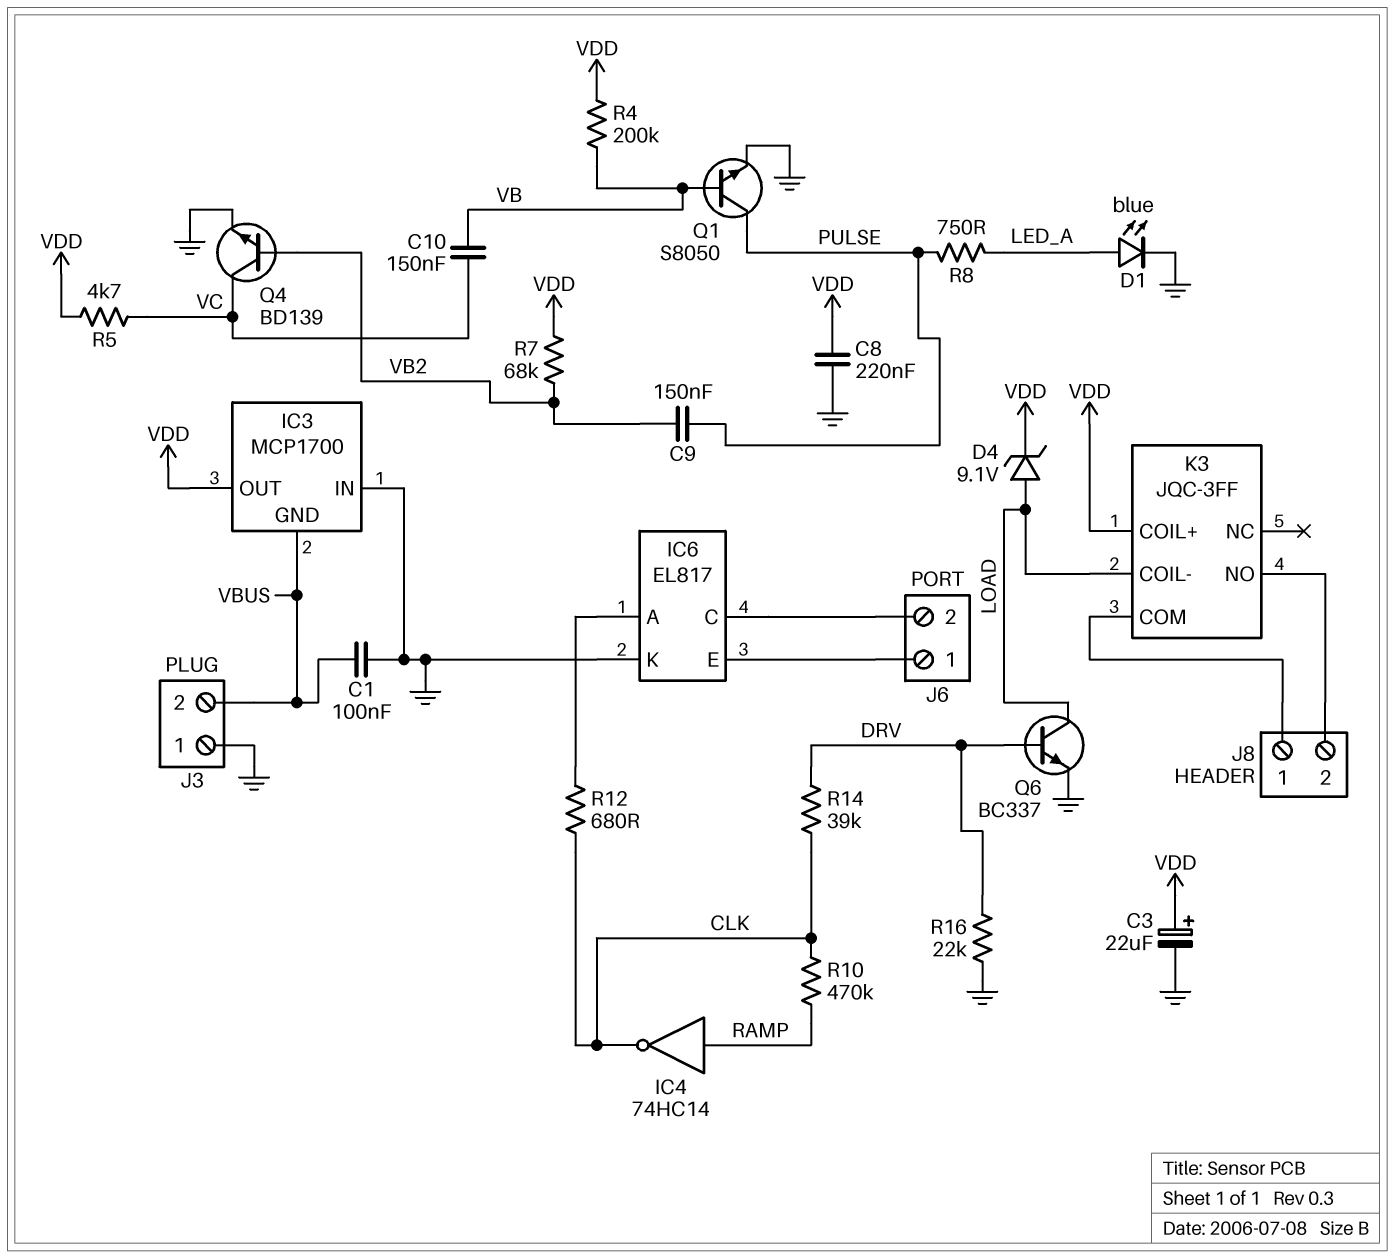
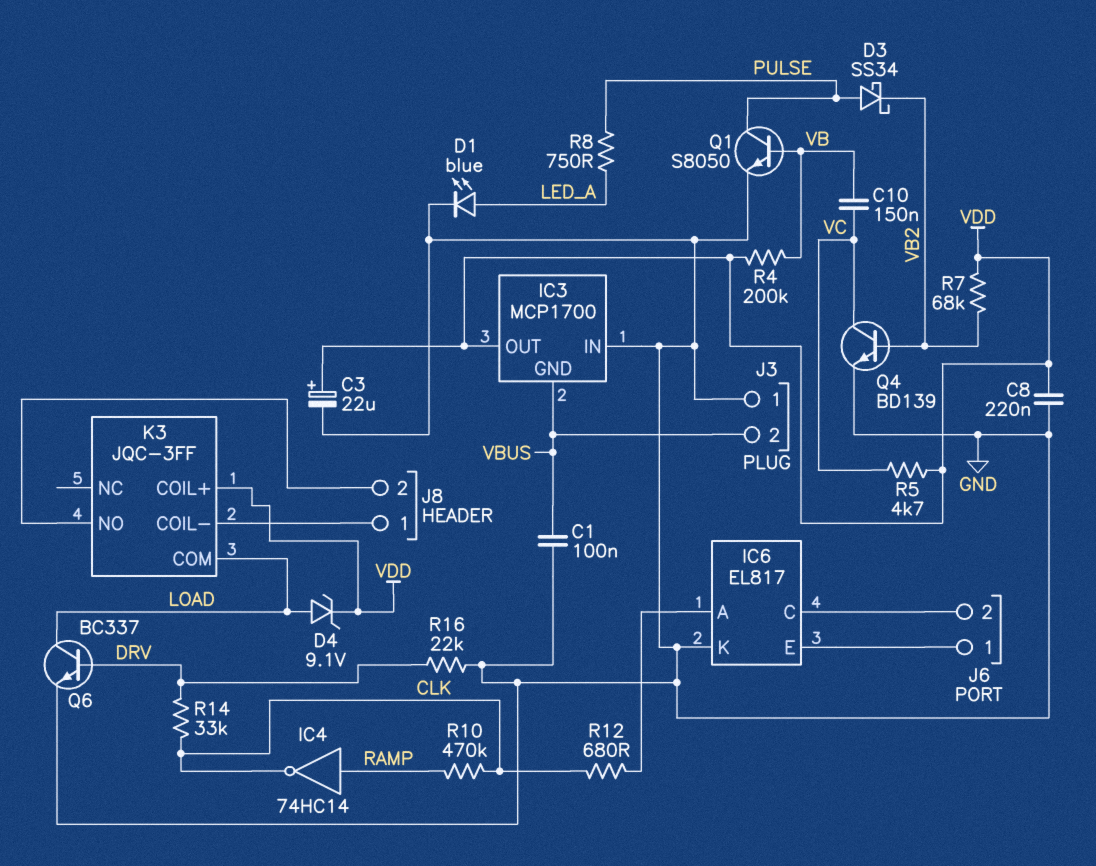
C9: 150nF (PULSE, VB2) -> none
D3: none -> schottky SS34 (A PULSE, K VB2)
K3 pin COIL-: LOAD -> J8/1
K3 pin COM: J8/1 -> LOAD
R14: 39k (CLK, DRV) -> 33k (CLK, DRV)

